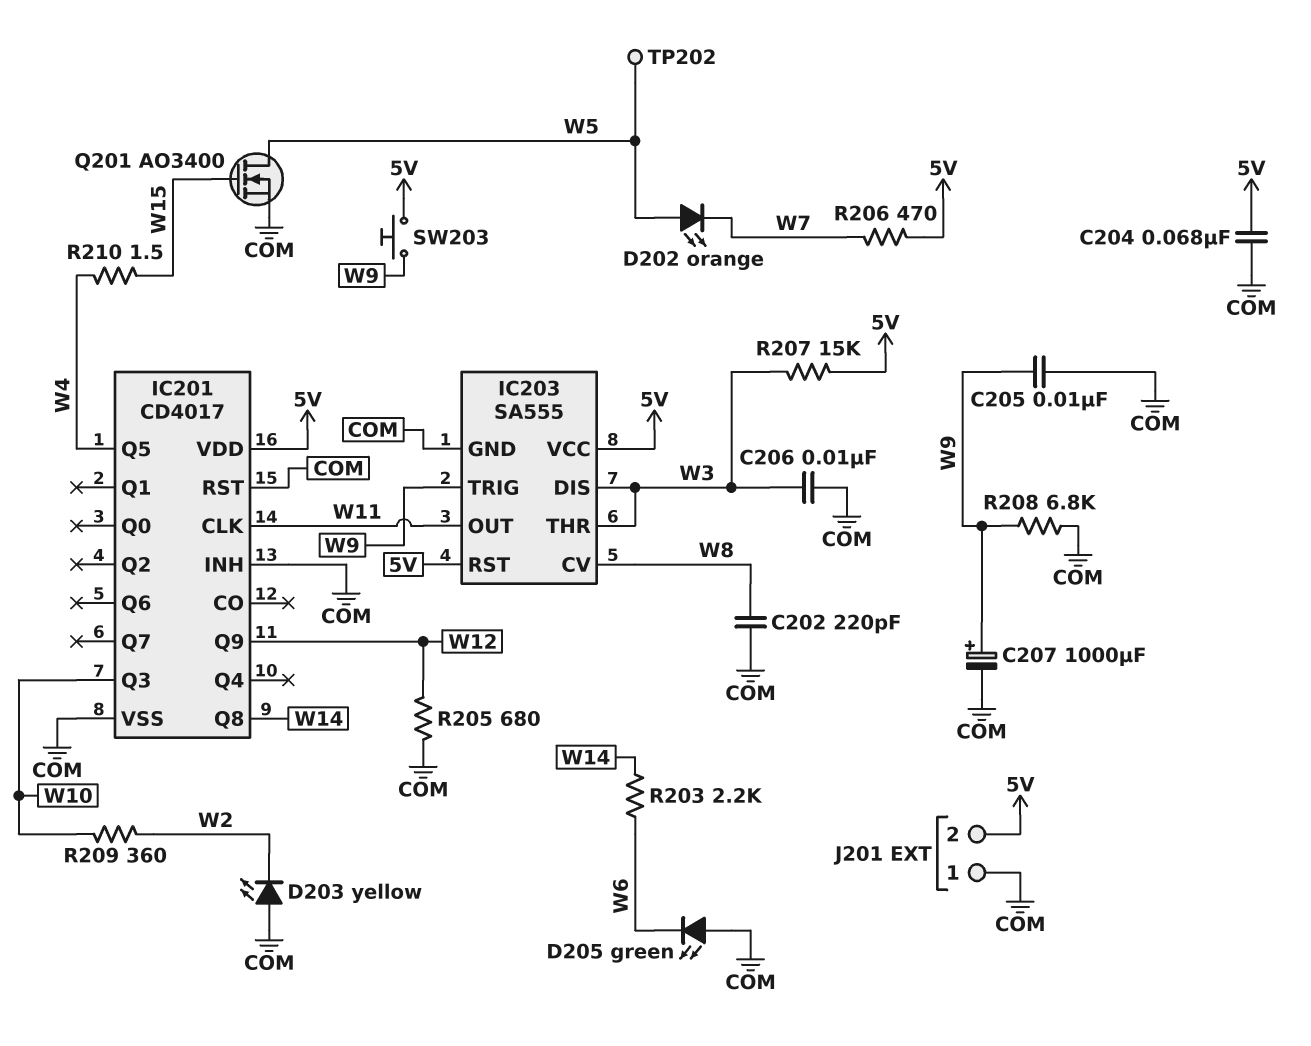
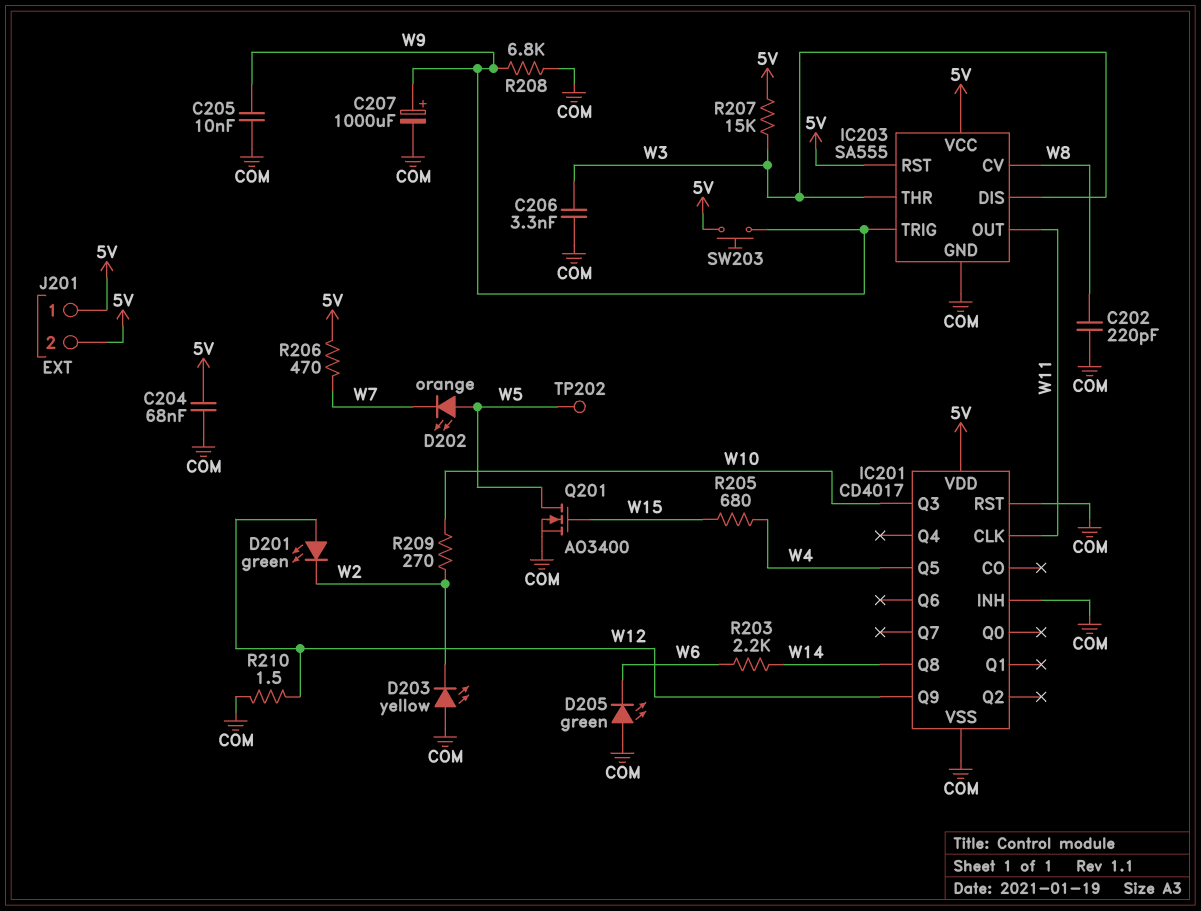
C206: 10nF (COM, W3) -> 3.3nF (COM, W3)
D201: none -> LED green (A W12, K W2)
J201 pin 1: COM -> 5V
R205: 680 (COM, W12) -> 680 (W4, W15)
R209: 360 (W2, W10) -> 270 (W2, W10)
R210: 1.5 (W4, W15) -> 1.5 (COM, W12)

